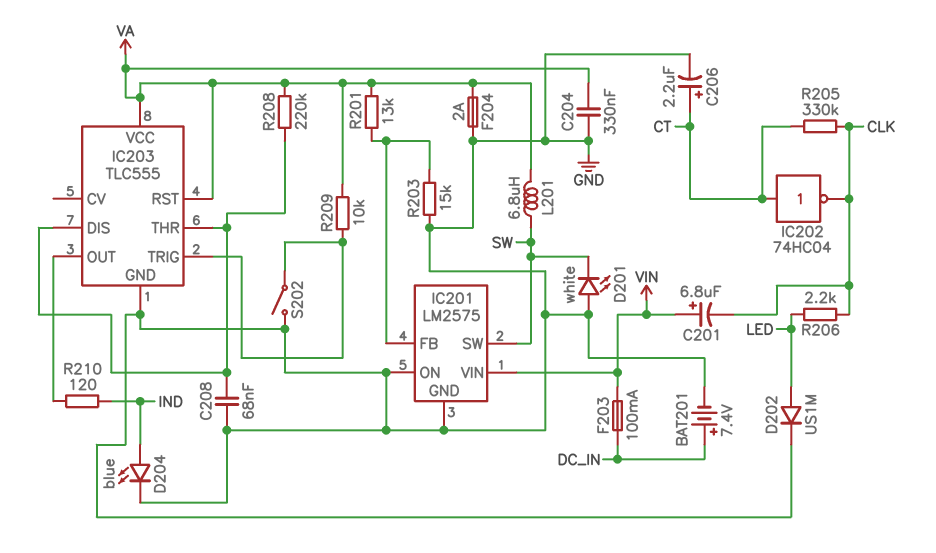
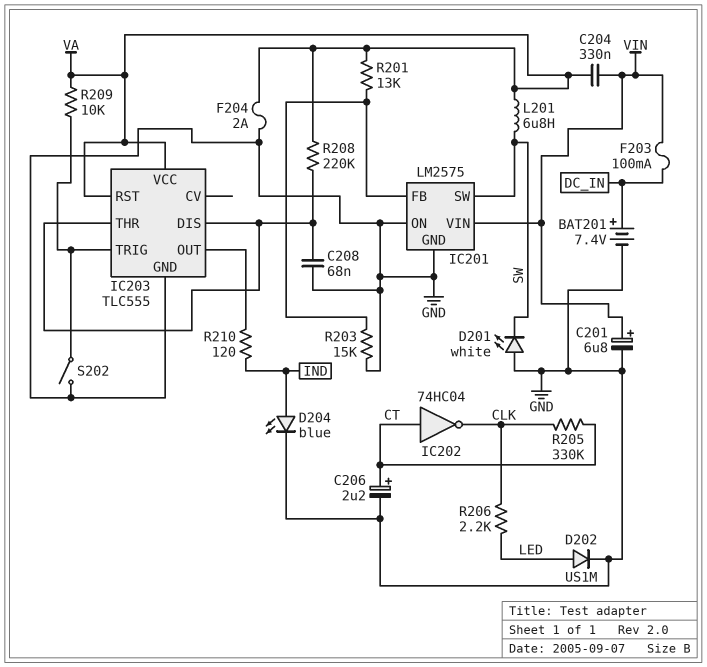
C201: 6.8uF (plus VIN, minus CLK) -> 6.8uF (plus VIN, minus GND)
C204: 330nF (GND, VA) -> 330nF (VA, VIN)

